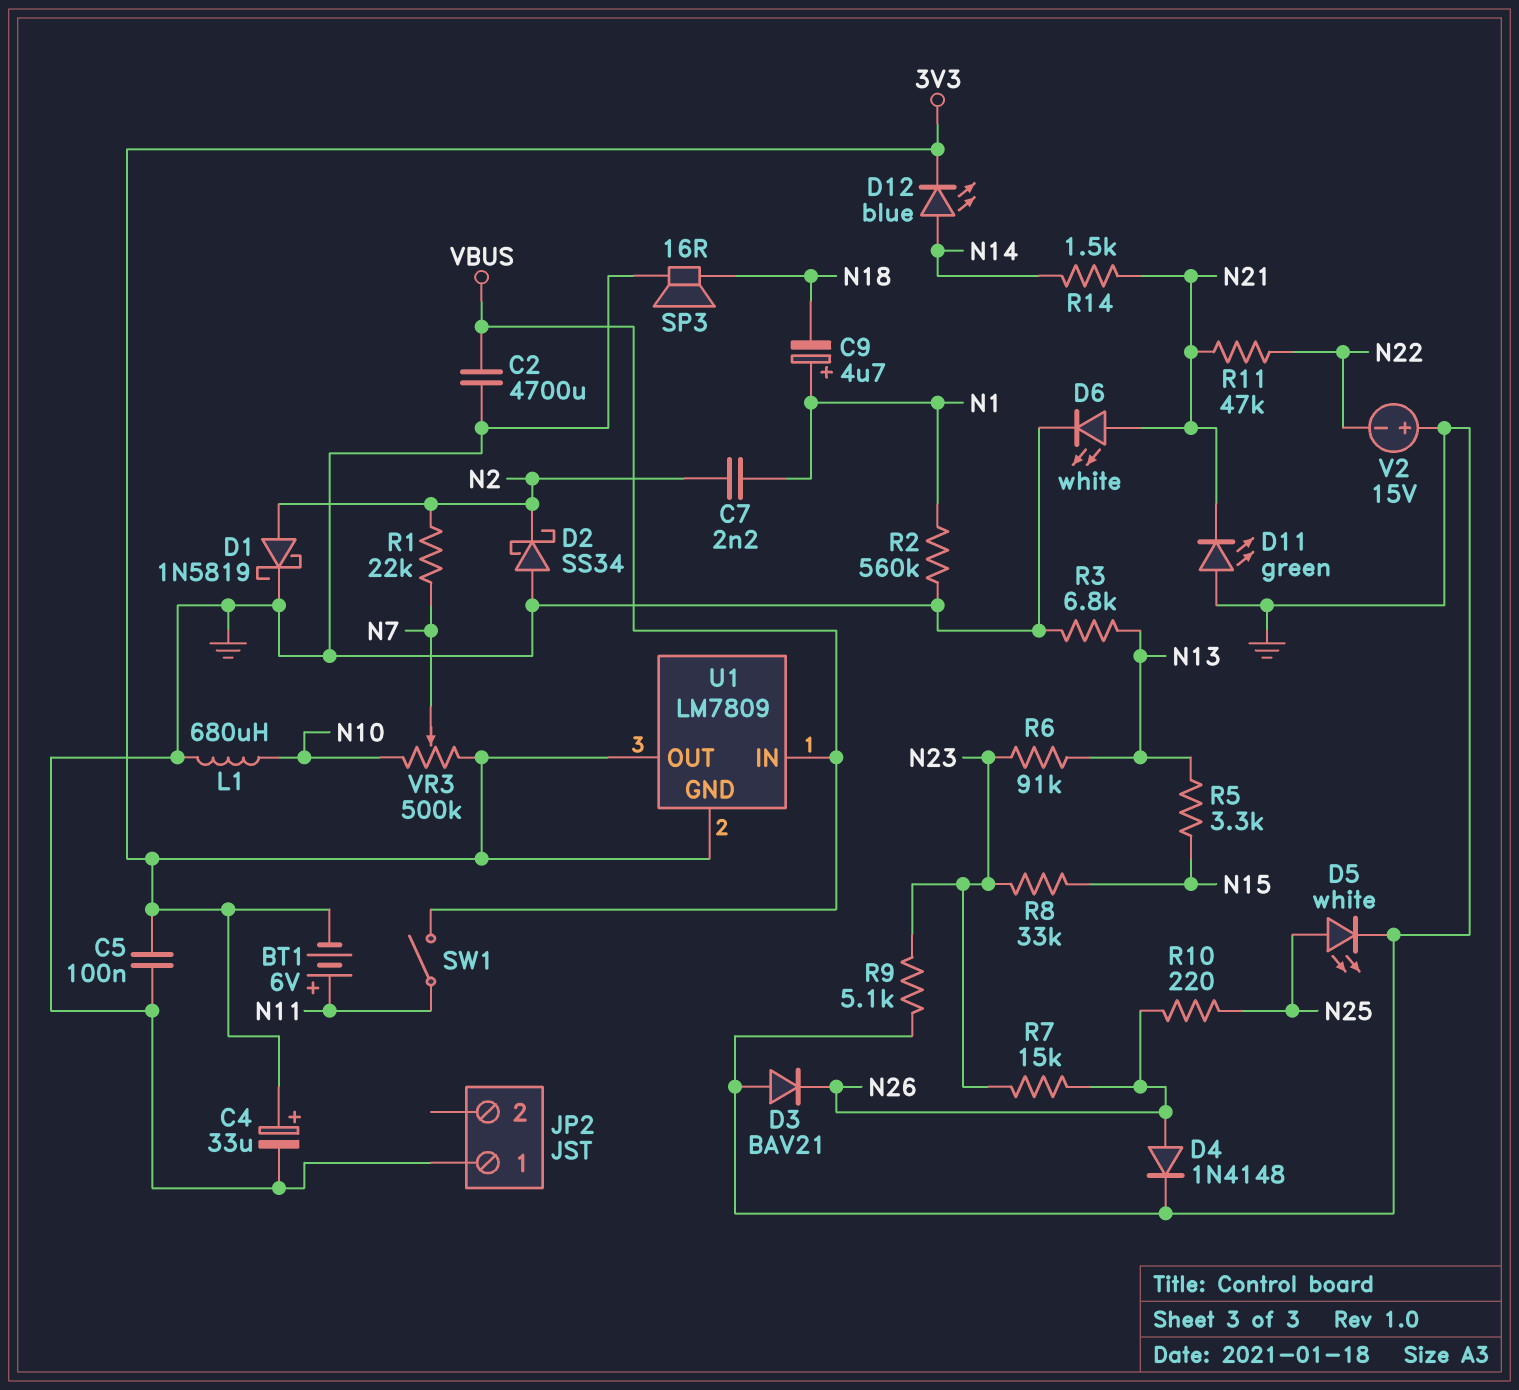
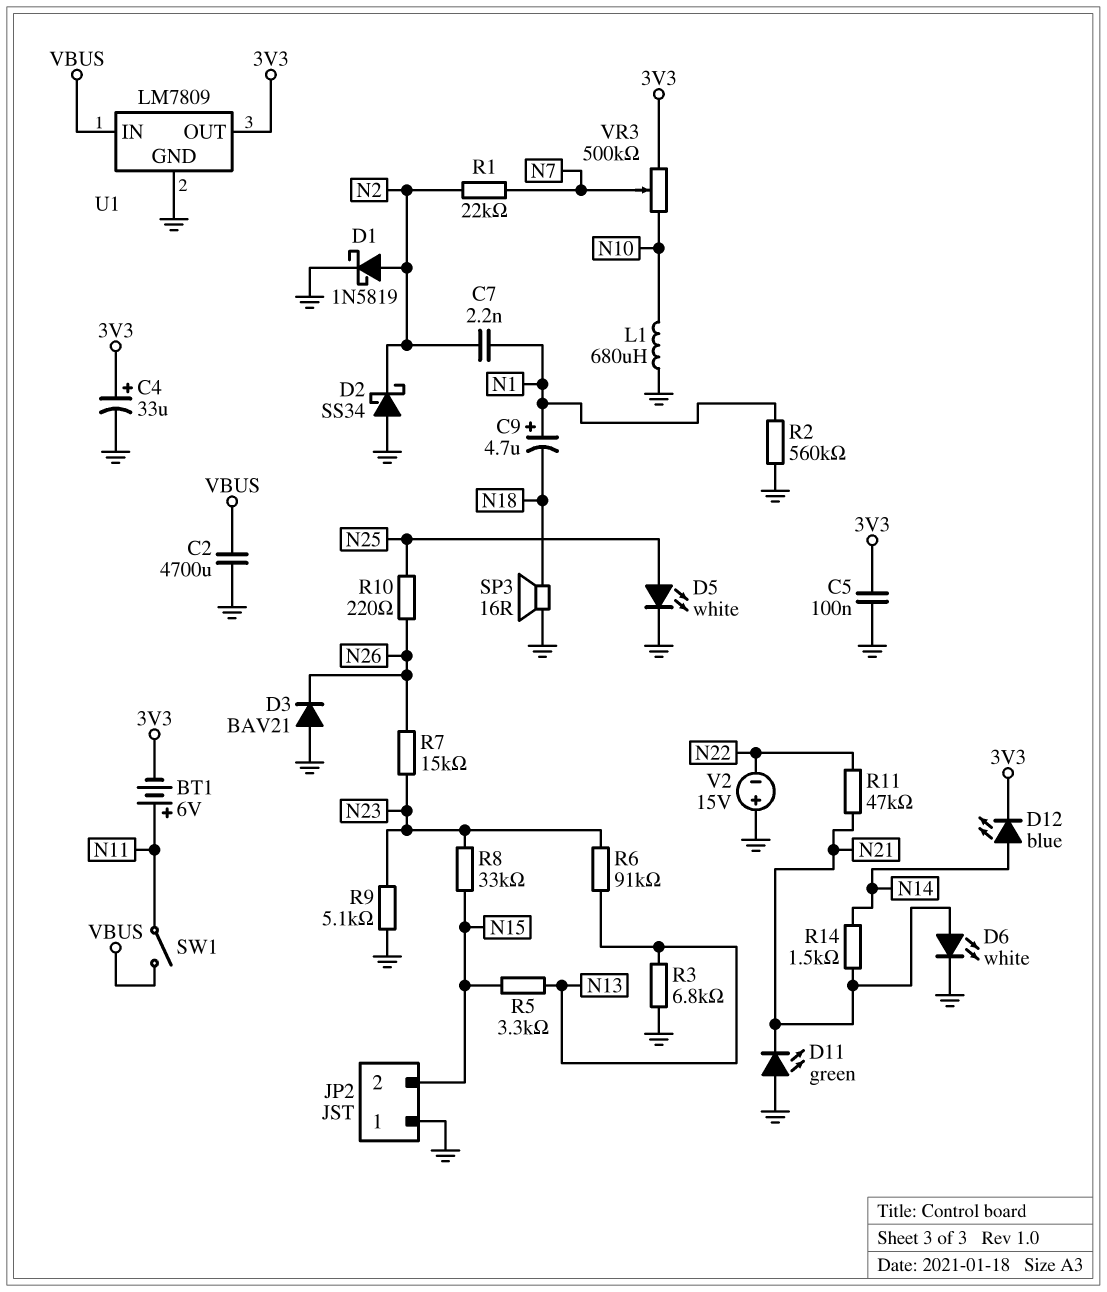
D4: diode 1N4148 (A N26, K GND) -> none
JP2 pin 2: none -> N15
U1 pin GND: 3V3 -> GND

